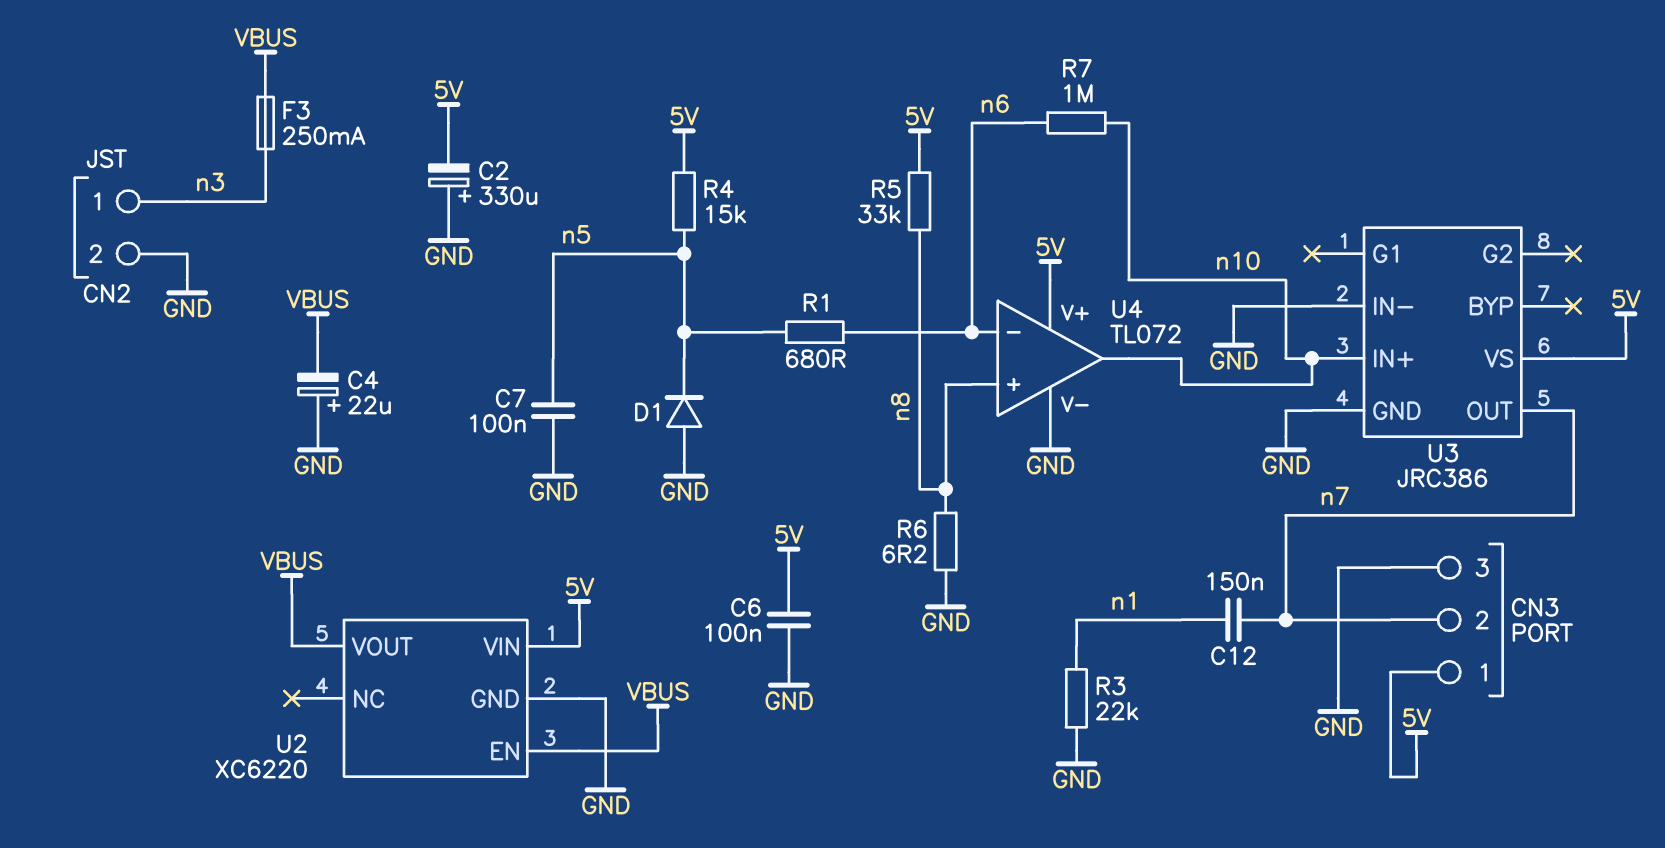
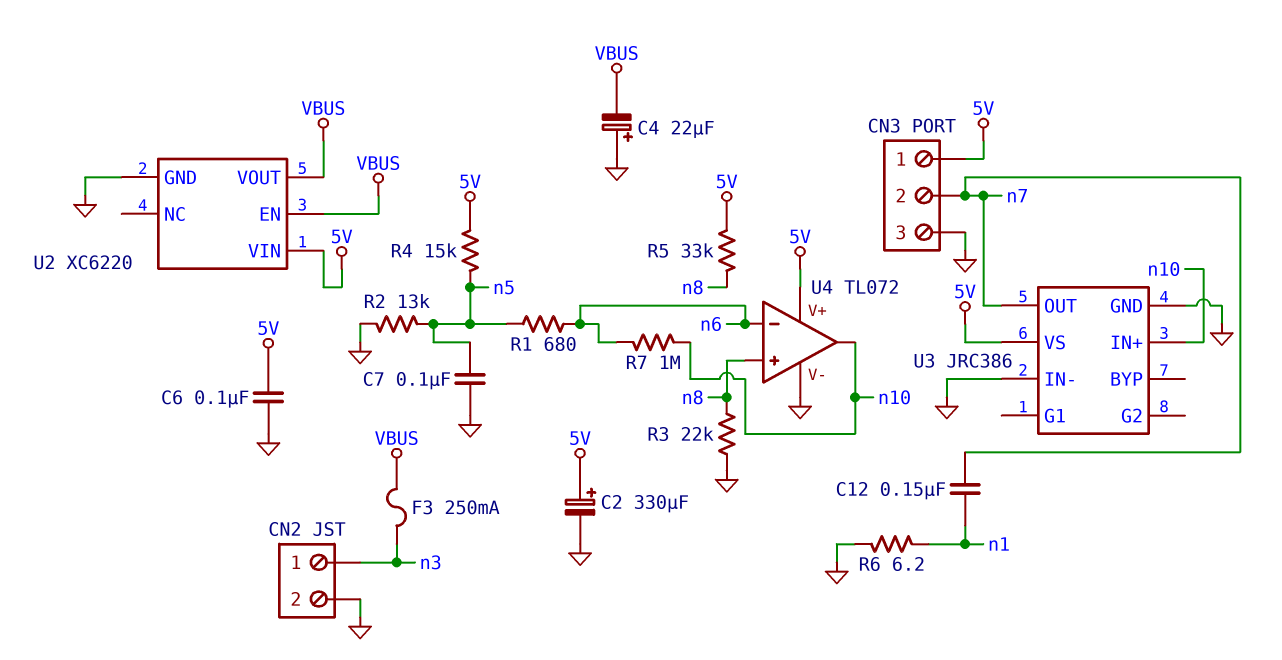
C2: 330uF (plus GND, minus 5V) -> 330uF (plus 5V, minus GND)
D1: diode (A GND, K n5) -> none
R2: none -> 13k (GND, n5)
R3: 22k (GND, n1) -> 22k (GND, n8)
R6: 6.2 (GND, n8) -> 6.2 (GND, n1)

